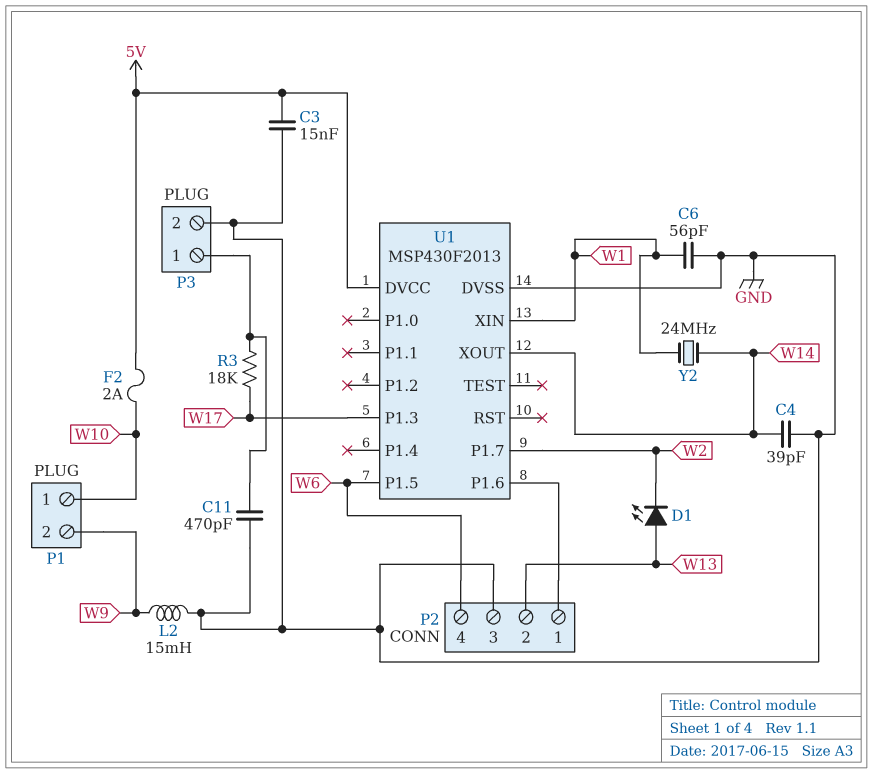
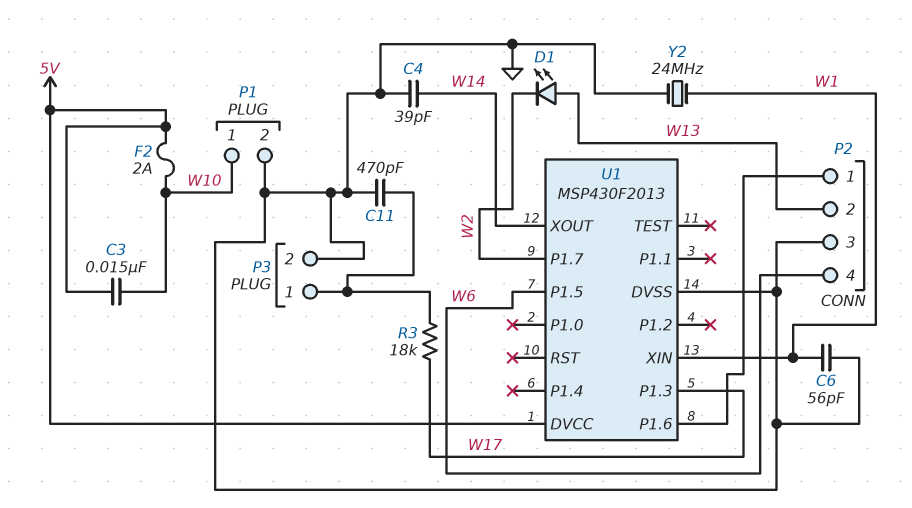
C3: 15nF (5V, GND) -> 15nF (5V, W10)
L2: 15mH (GND, W9) -> none
P1 pin 2: W9 -> GND
Y2: 24MHz (W1, W14) -> 24MHz (GND, W1)

